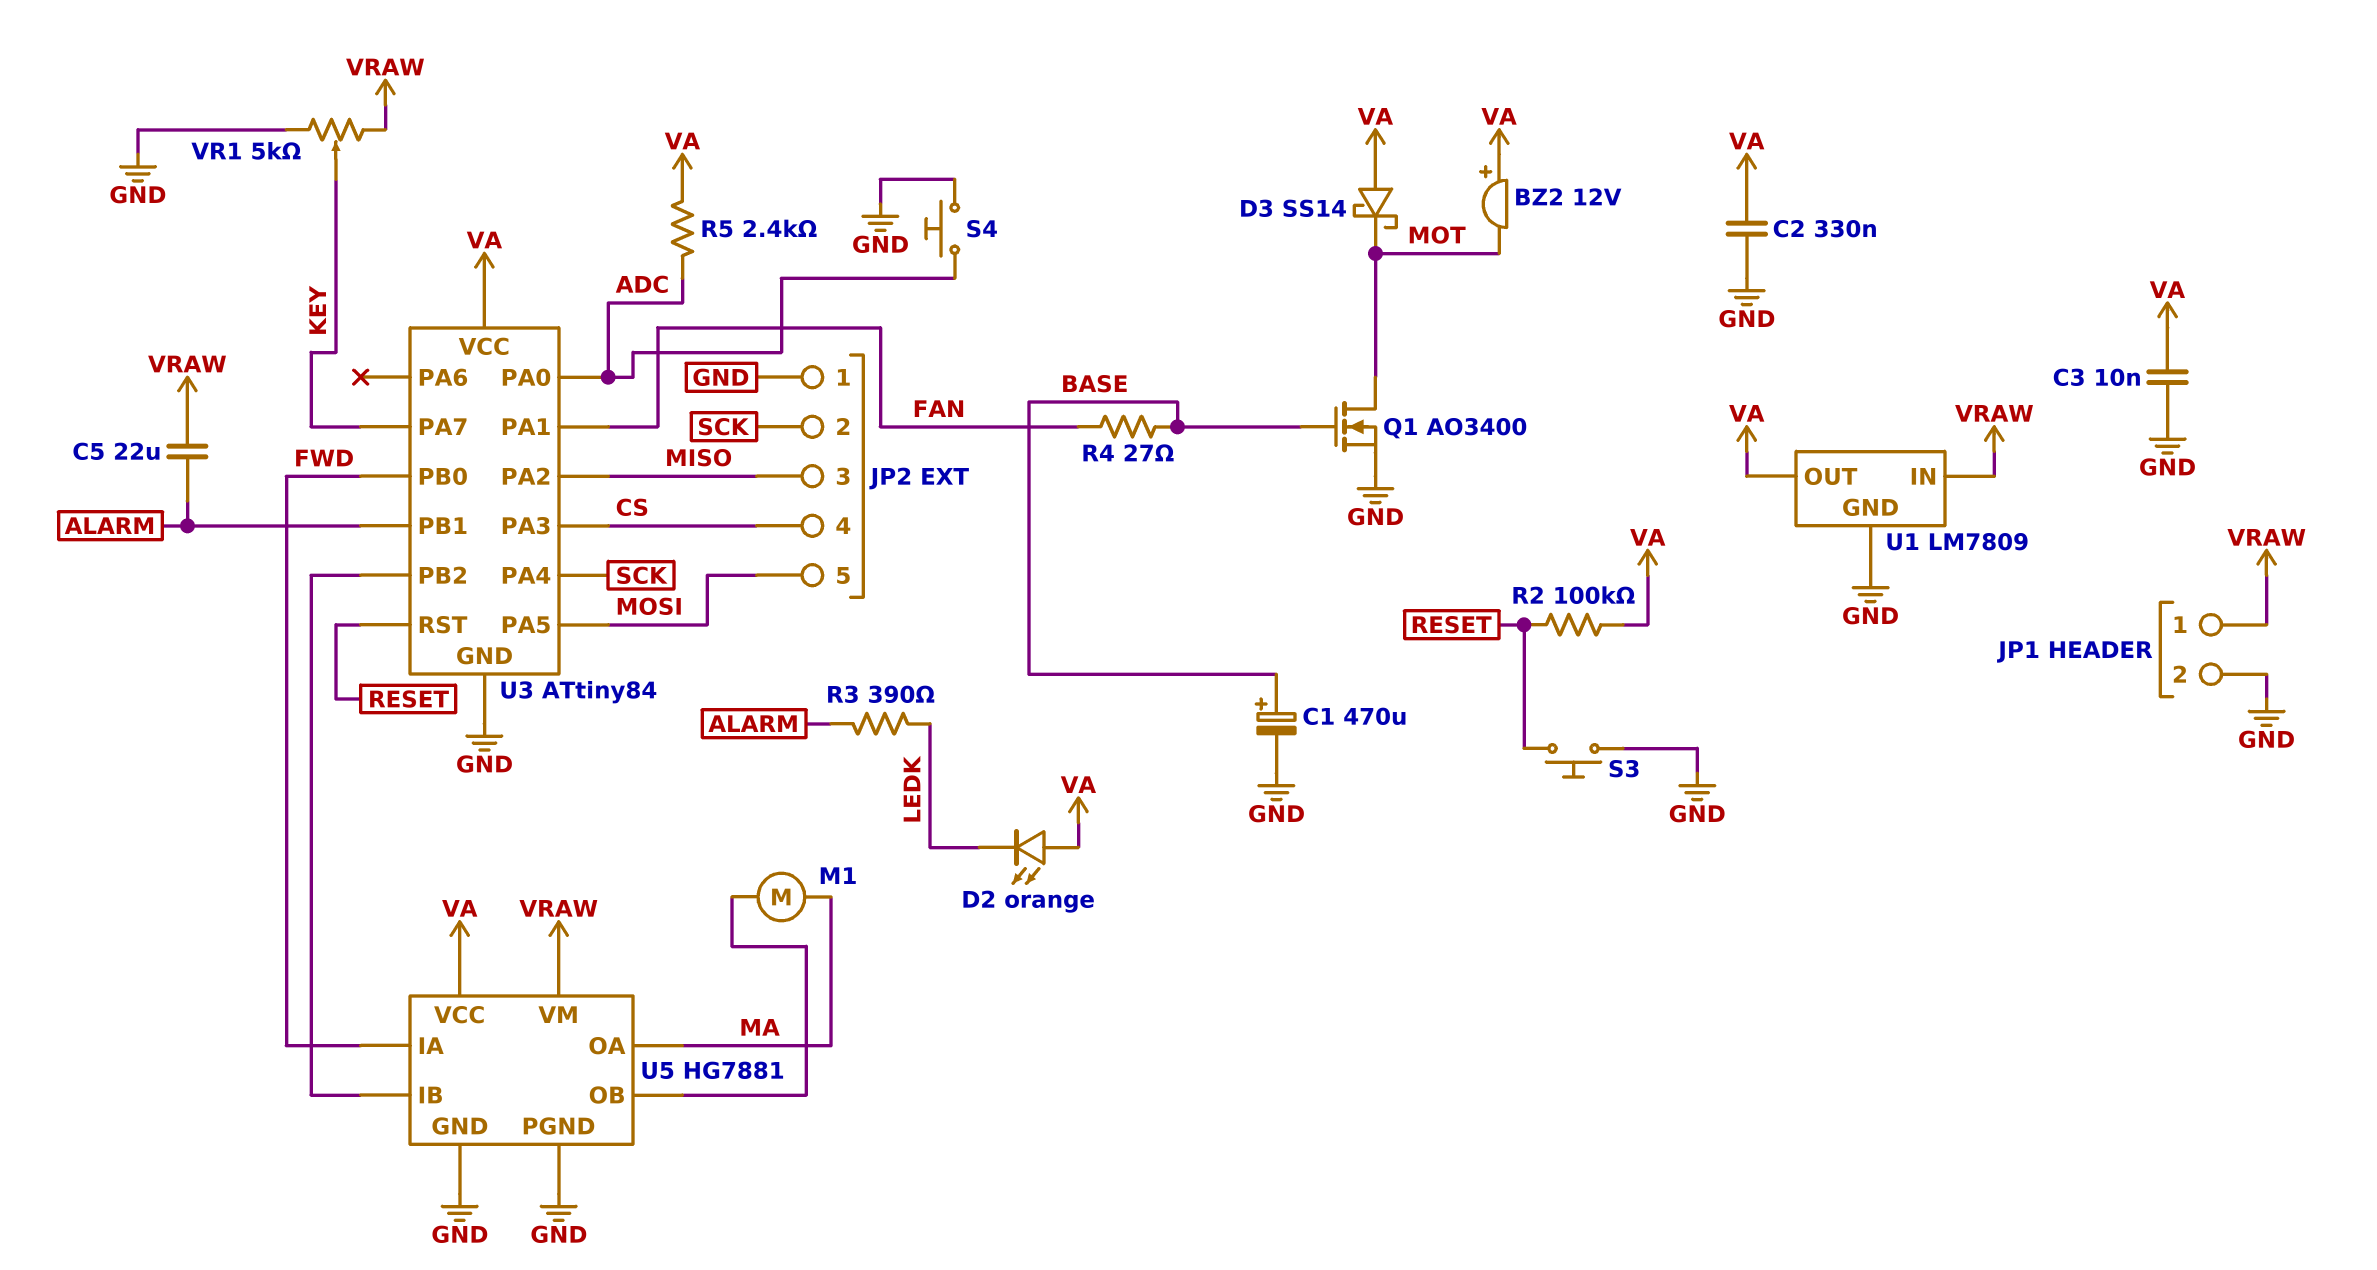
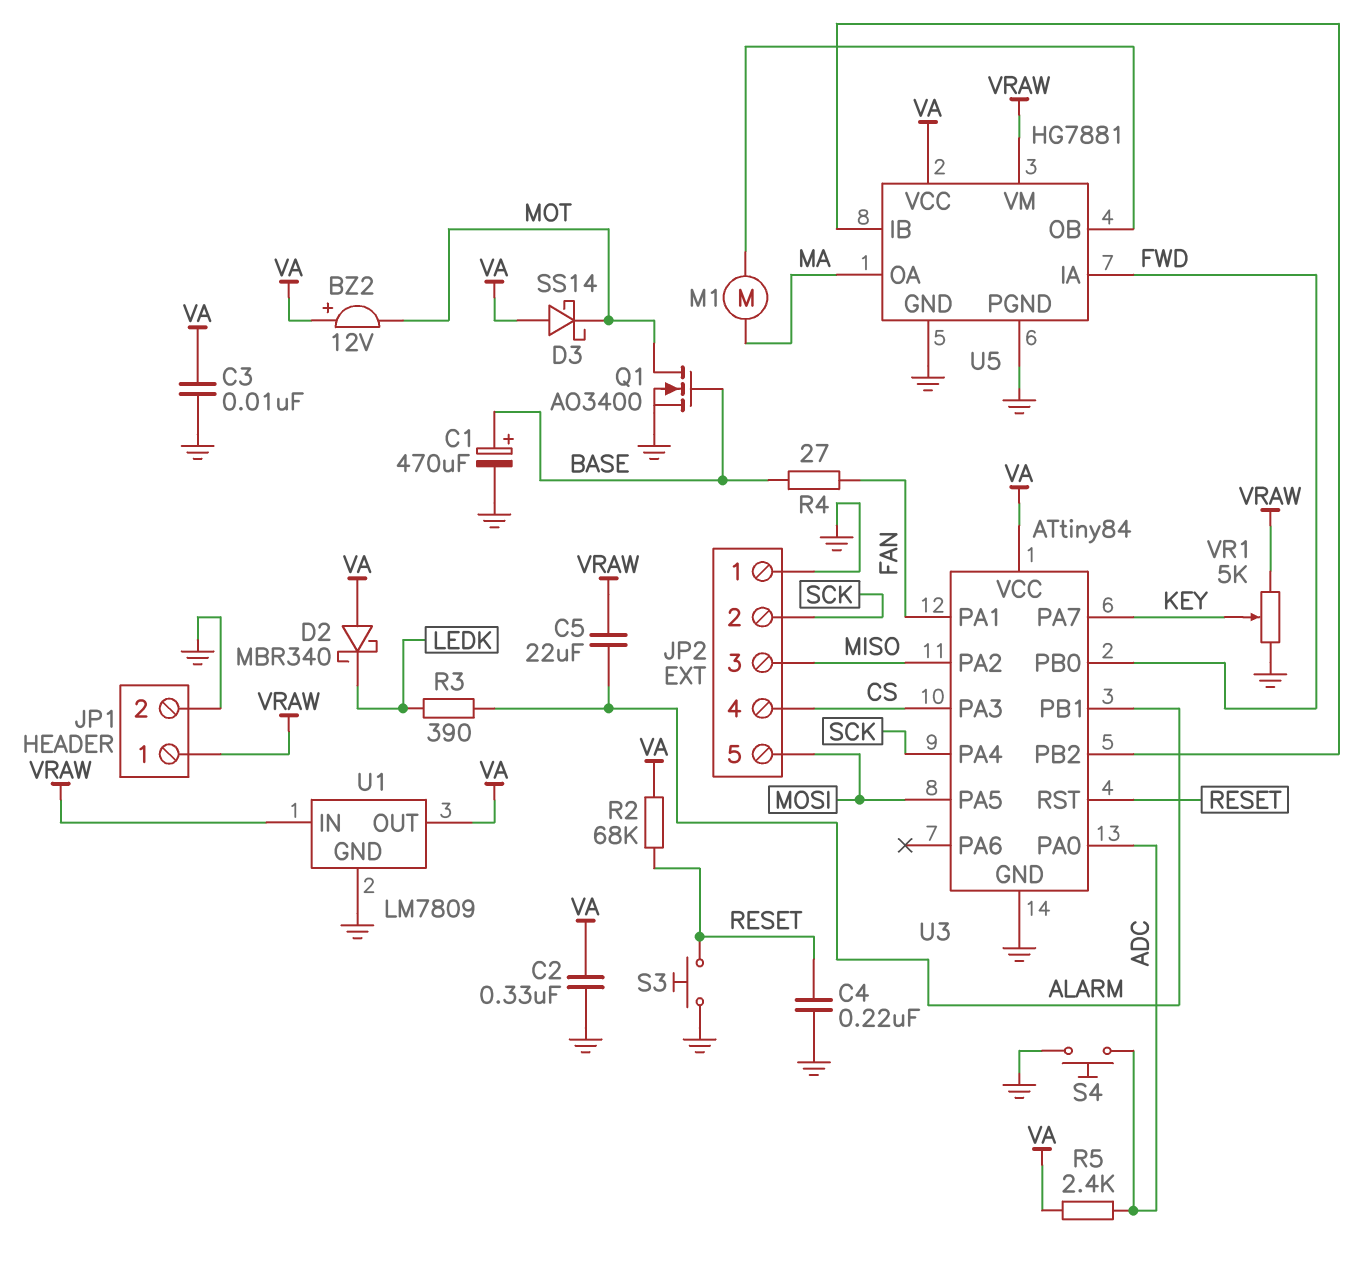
C4: none -> 220nF (GND, RESET)
D2: LED orange (A VA, K LEDK) -> schottky MBR340 (A VA, K LEDK)
R2: 100k (RESET, VA) -> 68k (RESET, VA)

